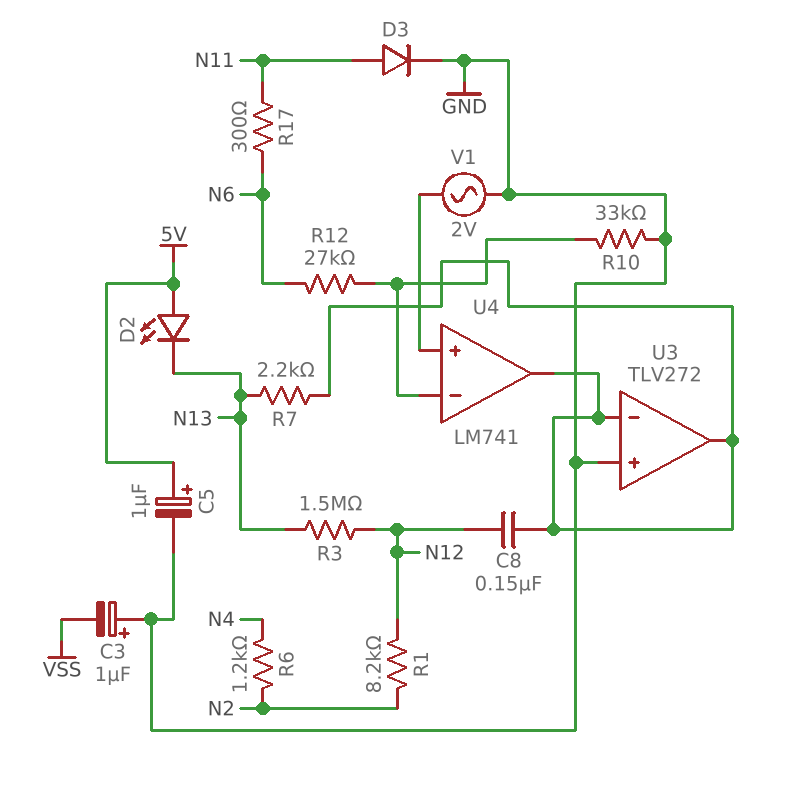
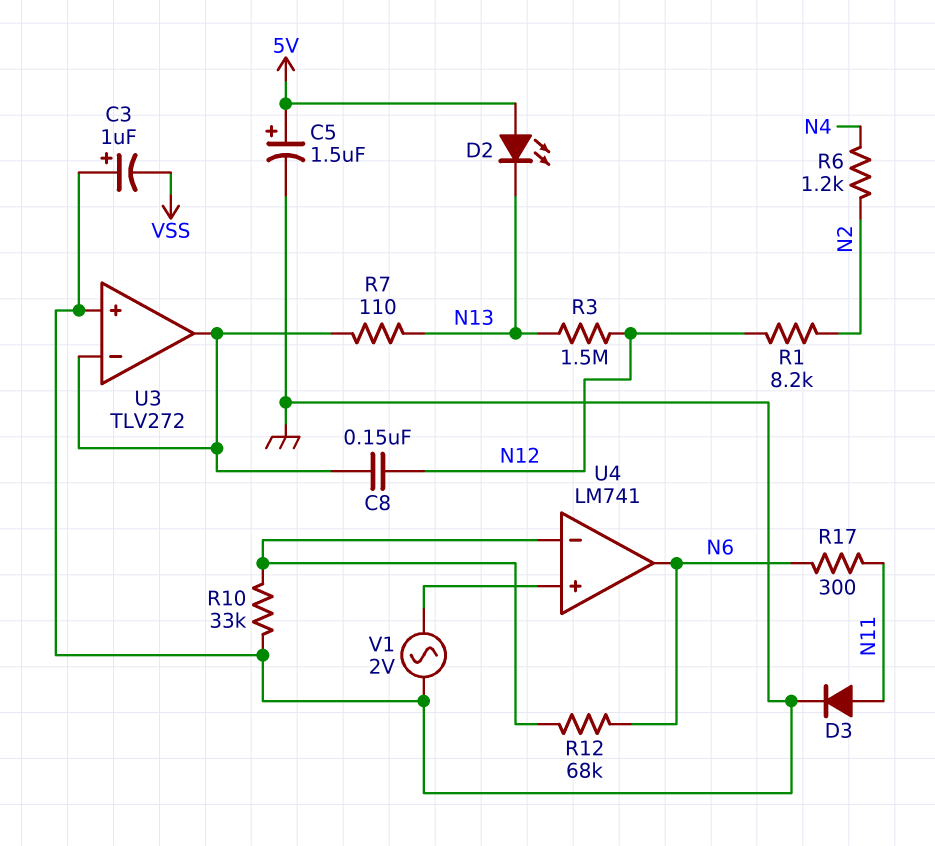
C5: 1uF (plus 5V, minus GND) -> 1.5uF (plus 5V, minus GND)
R7: 2.2k (N13, U3/in-) -> 110 (N13, U3/in-)
R12: 27k (N6, U4/in-) -> 68k (N6, U4/in-)
U4 pin out: U3/in- -> N6

